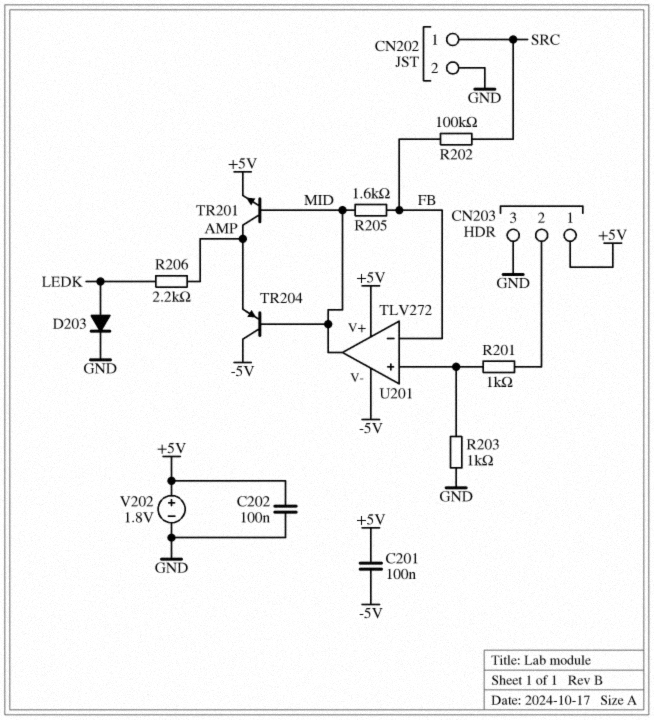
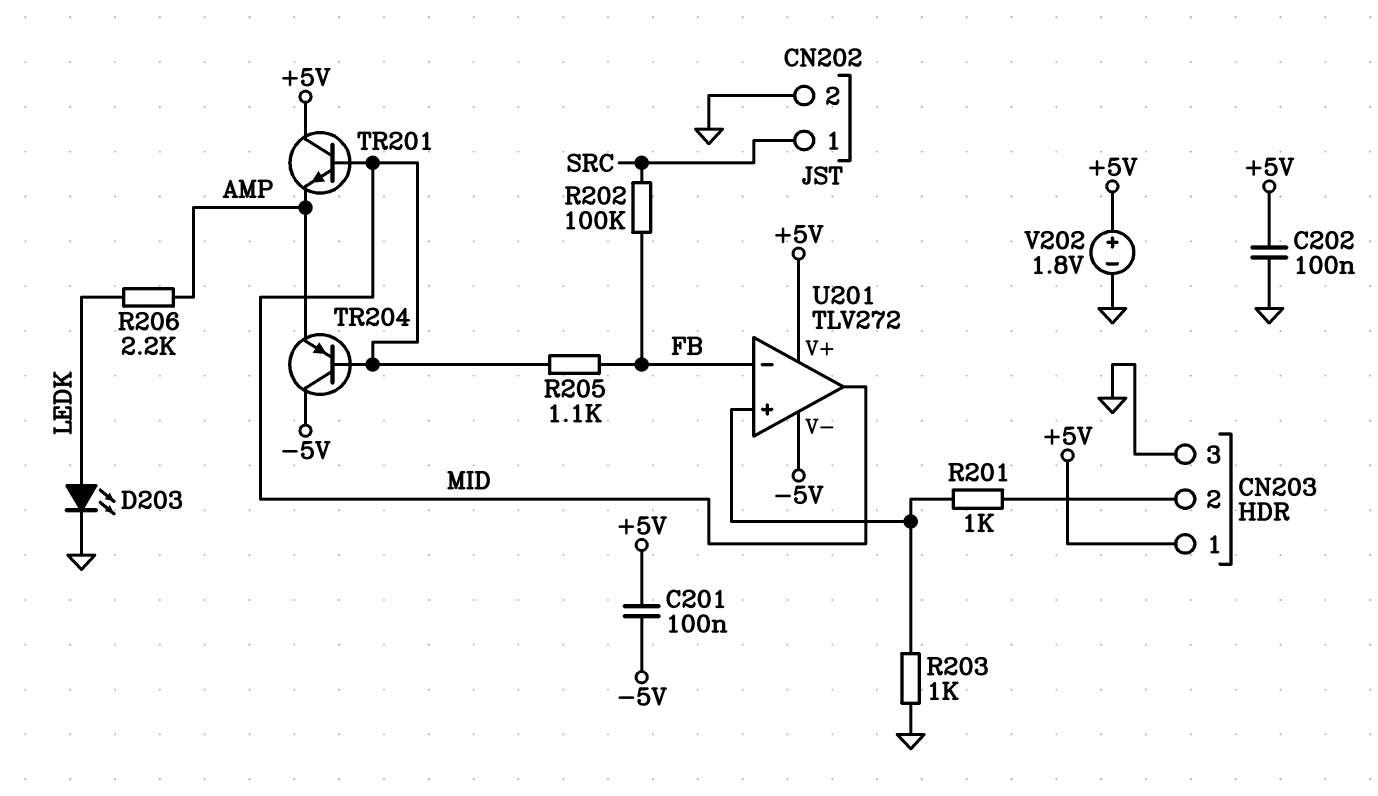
D203: diode (A LEDK, K GND) -> LED (A LEDK, K GND)
R205: 1.6k (FB, MID) -> 1.1k (FB, MID)
TR201: NPN (B MID, C AMP, E +5V) -> NPN (B MID, C +5V, E AMP)

